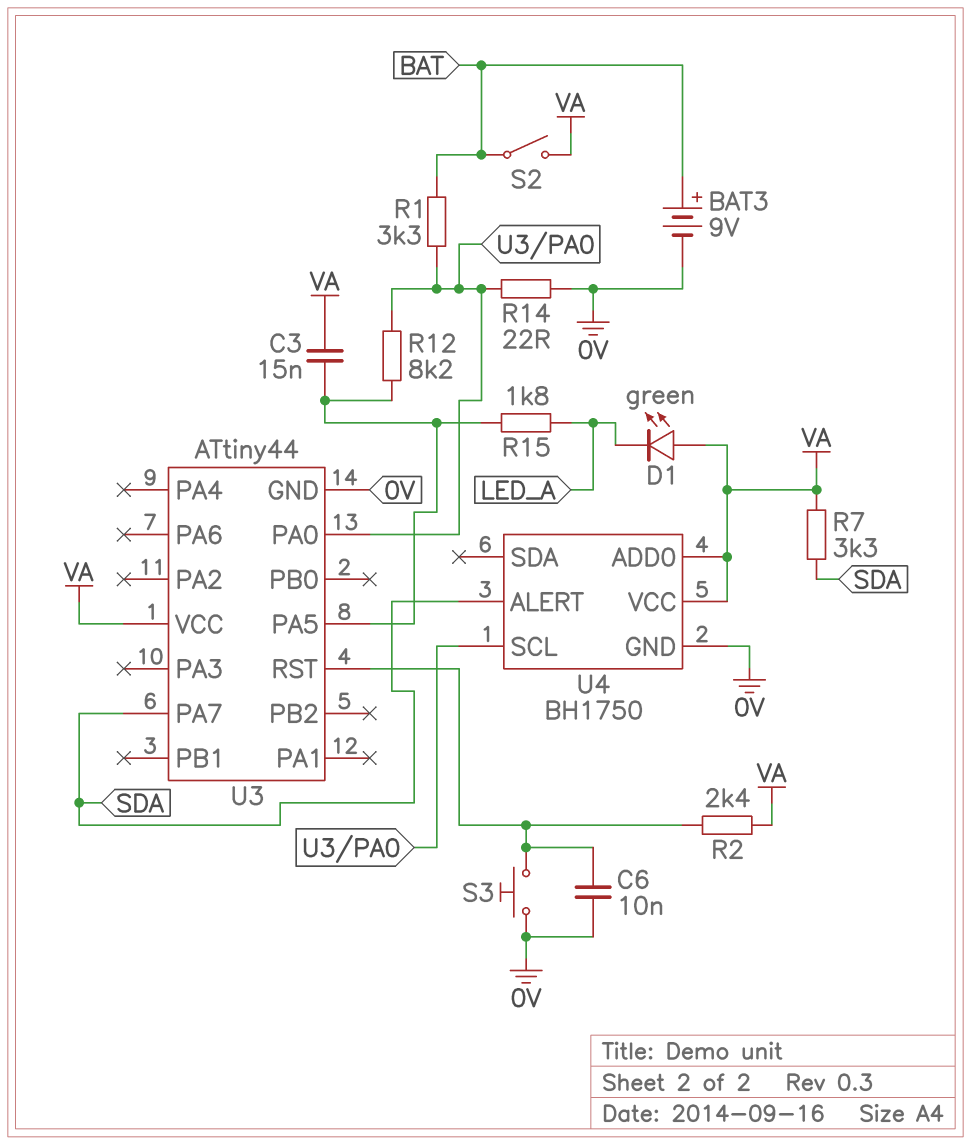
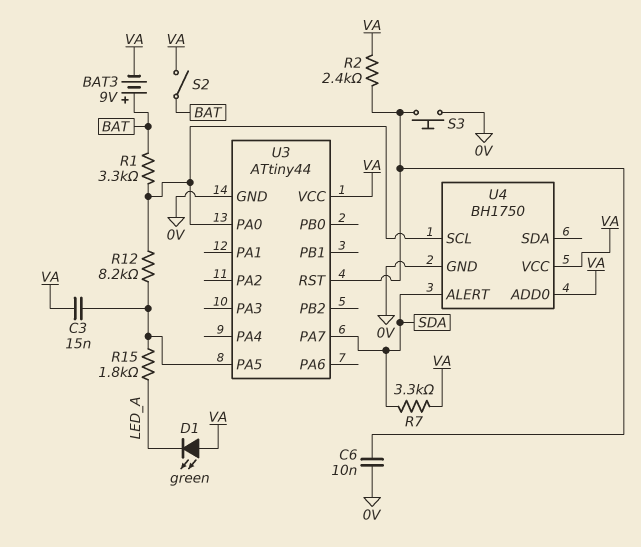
BAT3: 9V (plus BAT, minus 0V) -> 9V (plus BAT, minus VA)
R14: 22 (0V, U3/PA0) -> none

